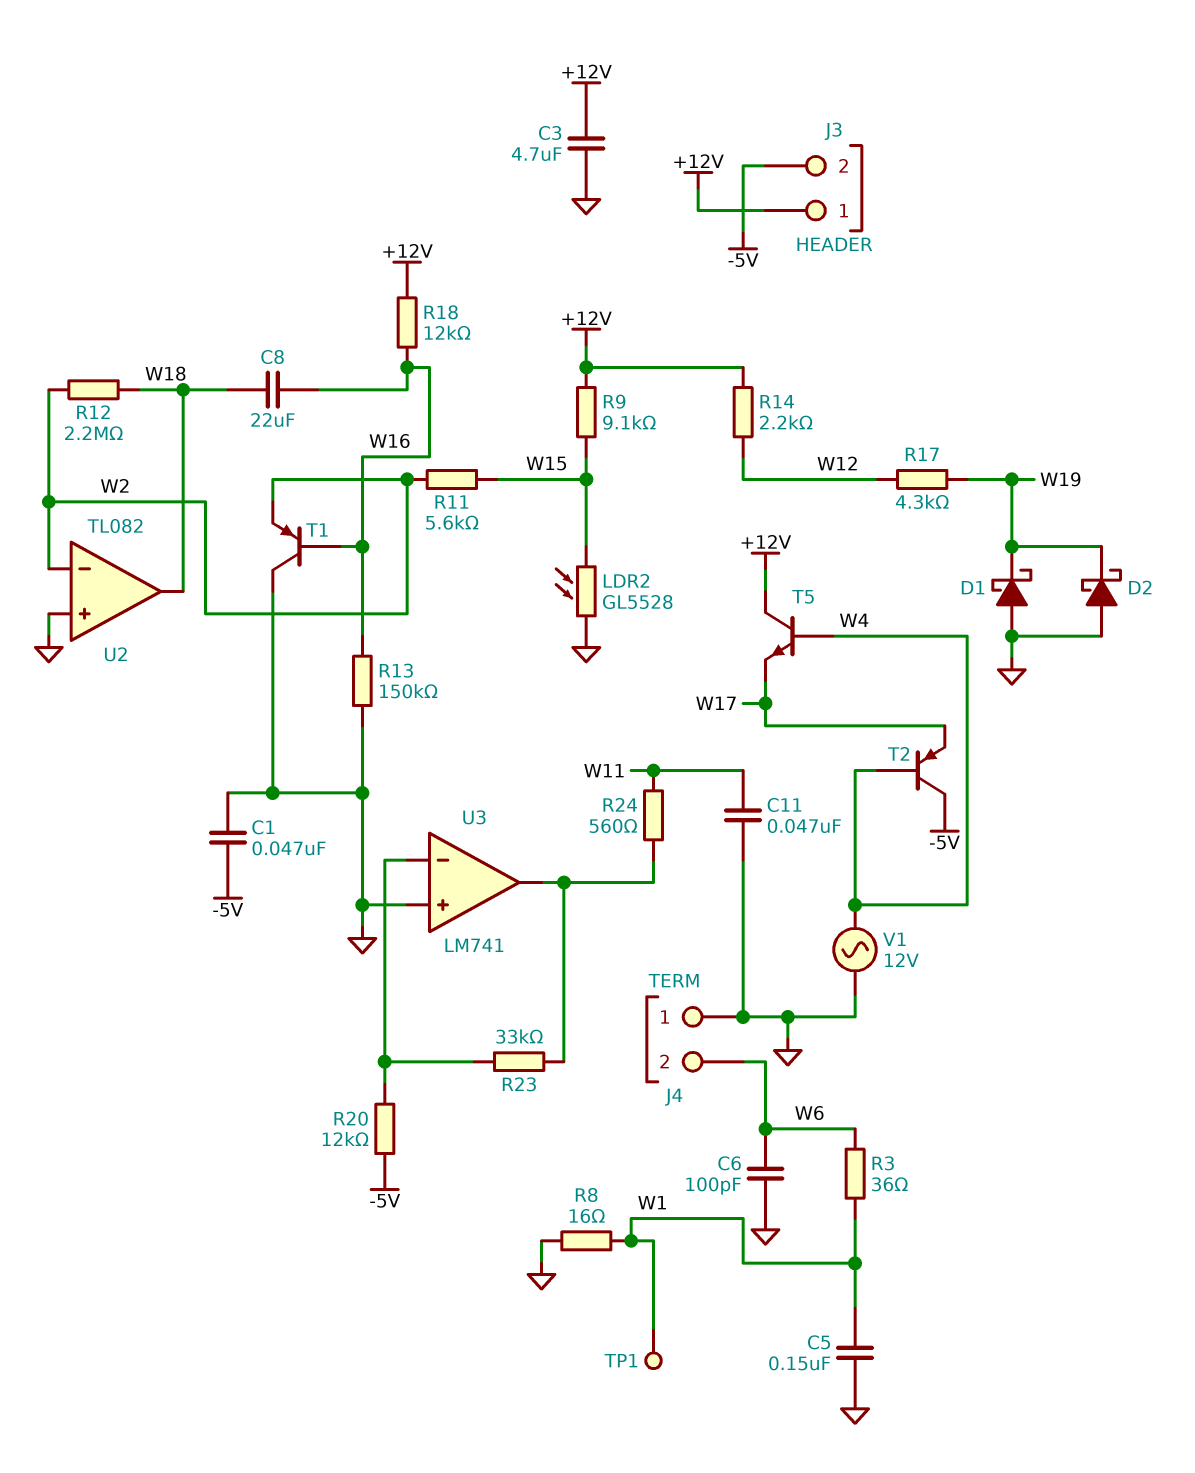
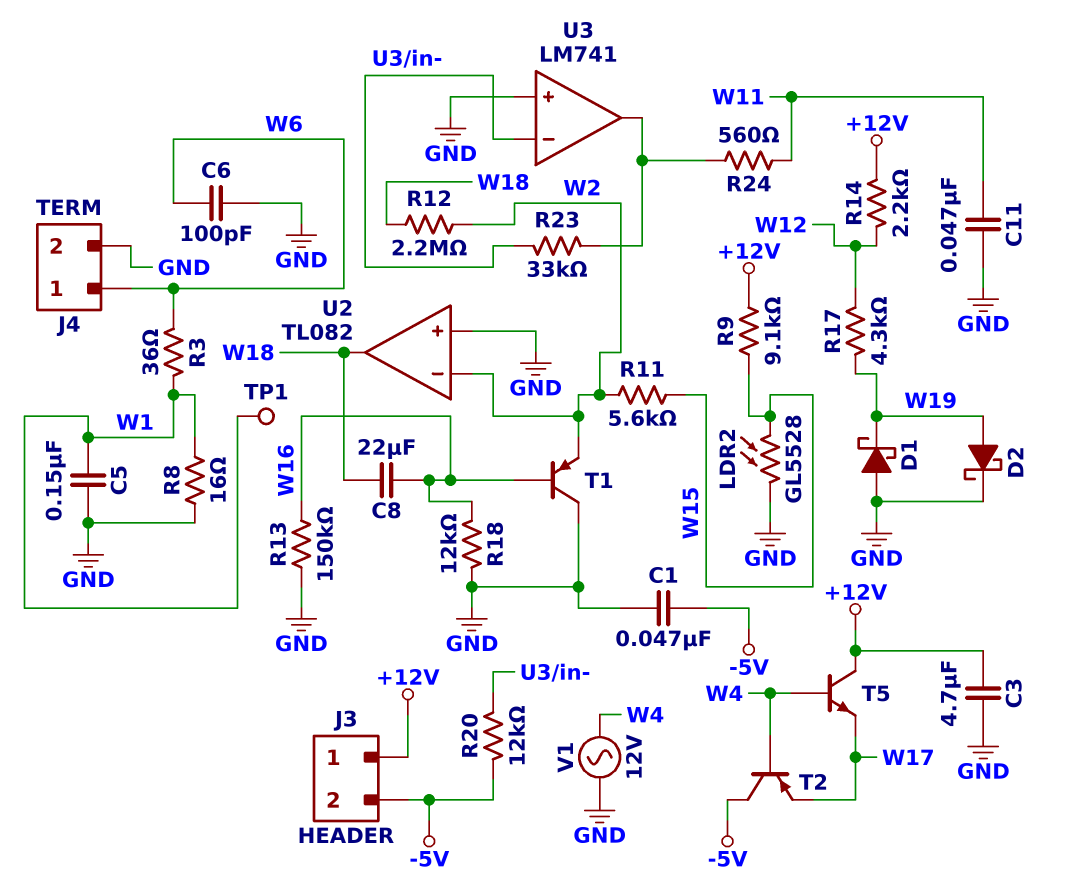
D2: schottky (A GND, K W19) -> schottky (A W19, K GND)
J4 pin 1: GND -> W6
J4 pin 2: W6 -> GND
R18: 12k (+12V, W16) -> 12k (GND, W16)

